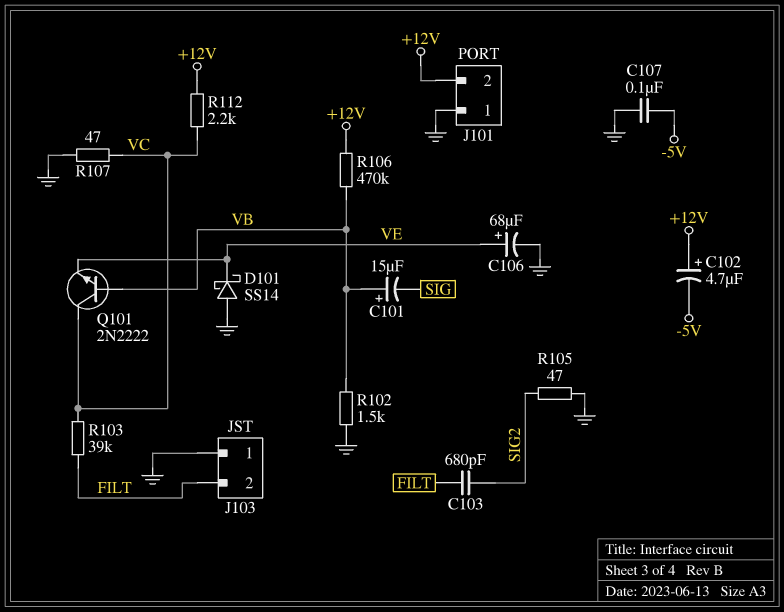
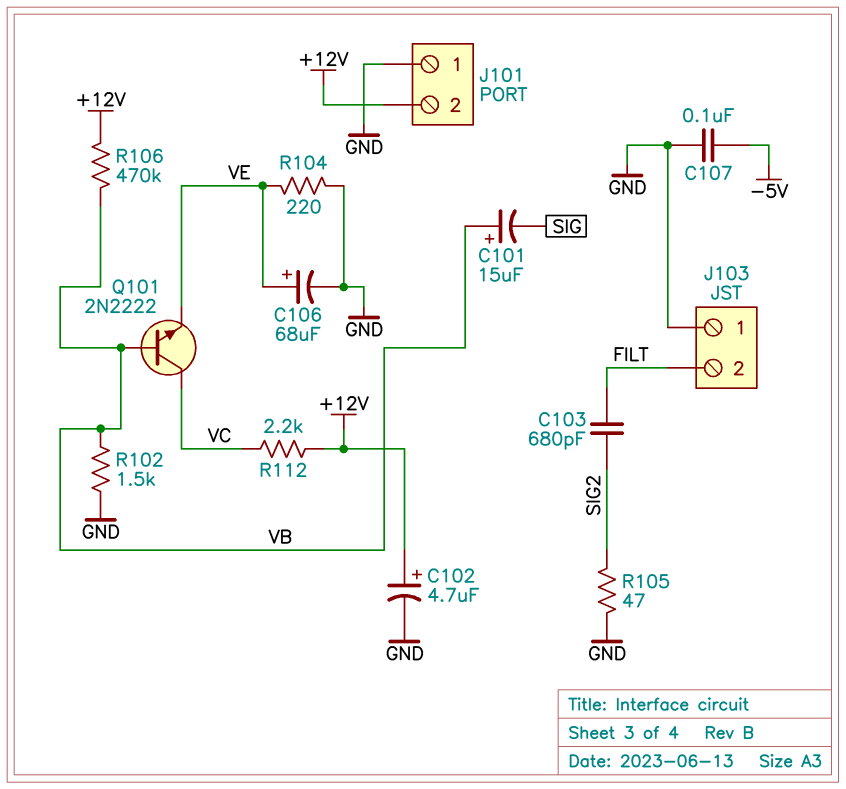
C102: 4.7uF (plus +12V, minus -5V) -> 4.7uF (plus +12V, minus GND)
D101: schottky SS14 (A GND, K VE) -> none
R103: 39k (FILT, VC) -> none
R104: none -> 220 (GND, VE)
R107: 47 (GND, VC) -> none

